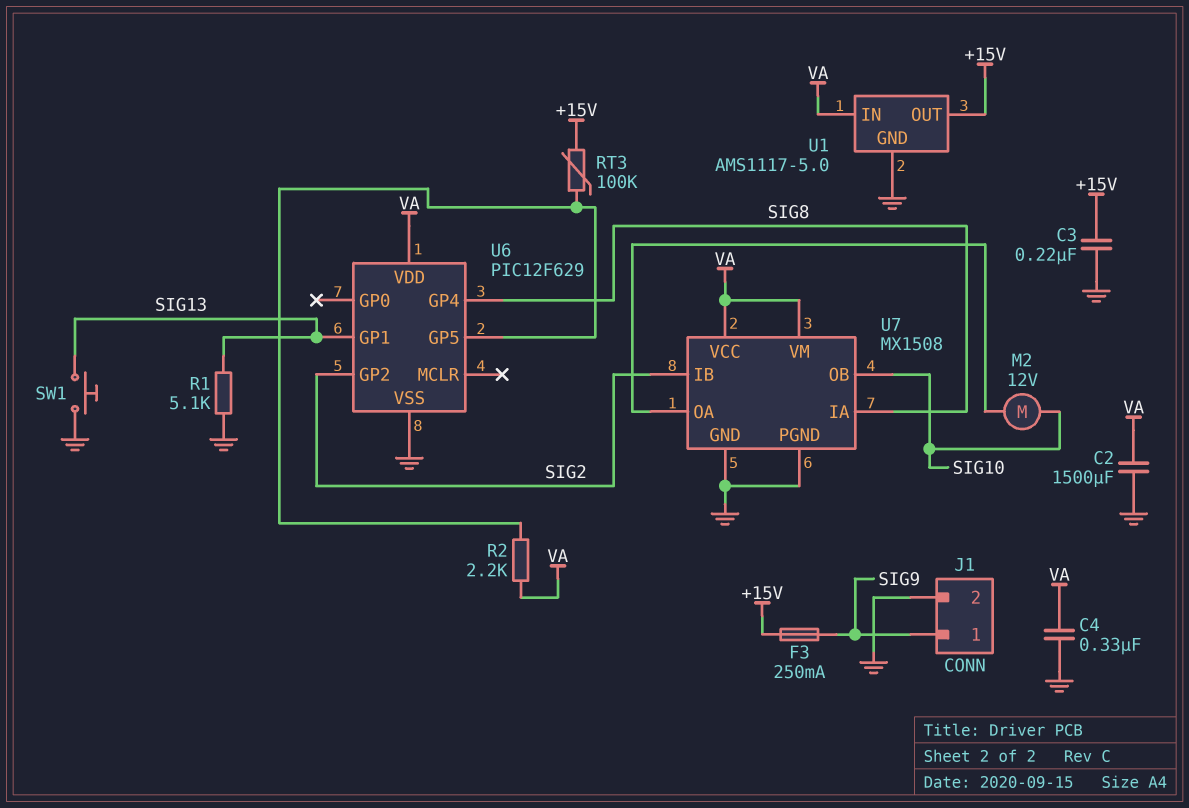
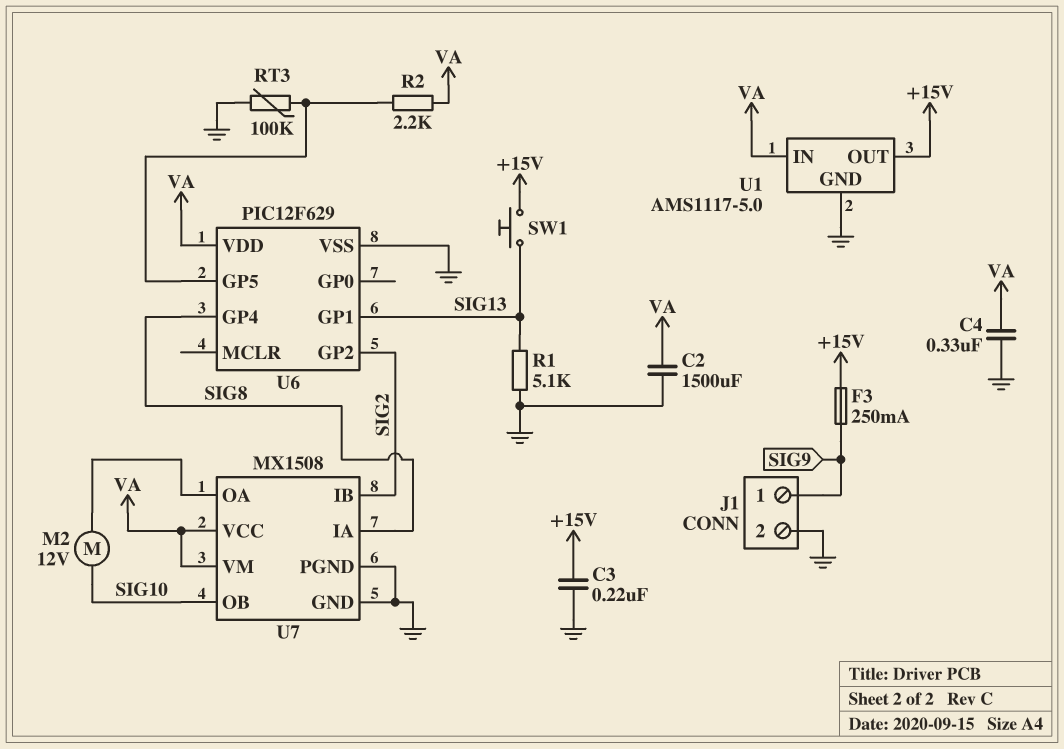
RT3: 100k (+15V, U6/GP5) -> 100k (GND, U6/GP5)
SW1: button (GND, SIG13) -> button (+15V, SIG13)

